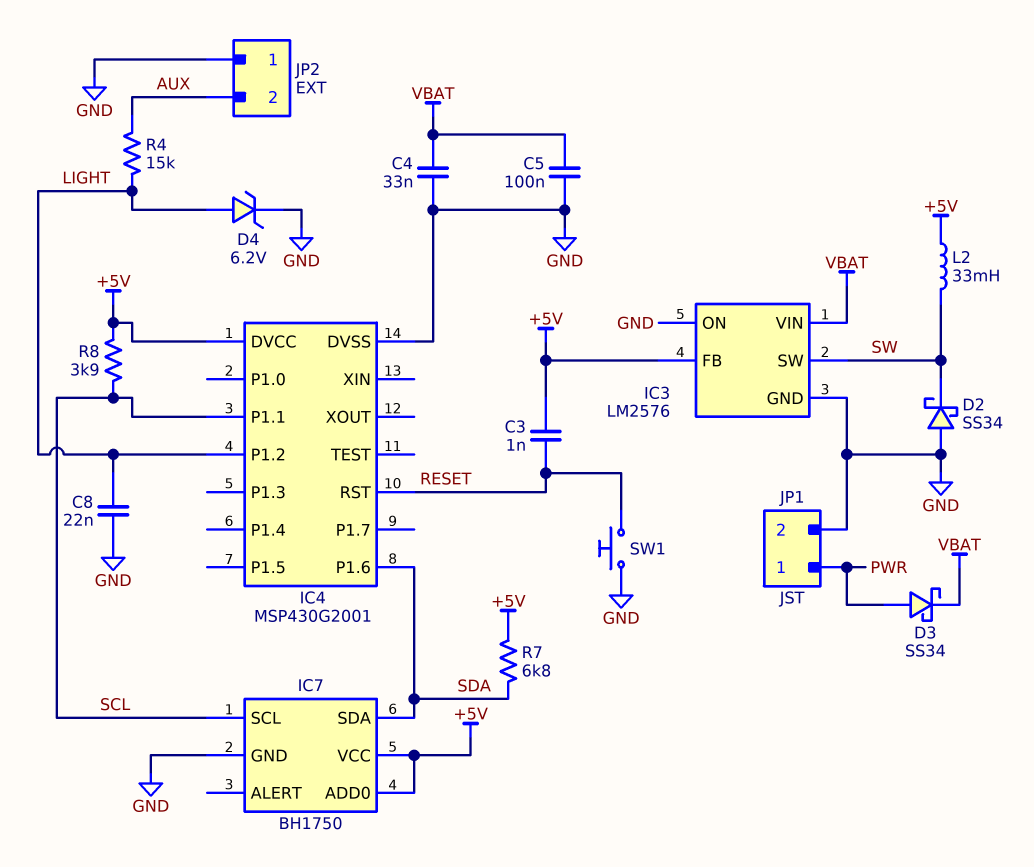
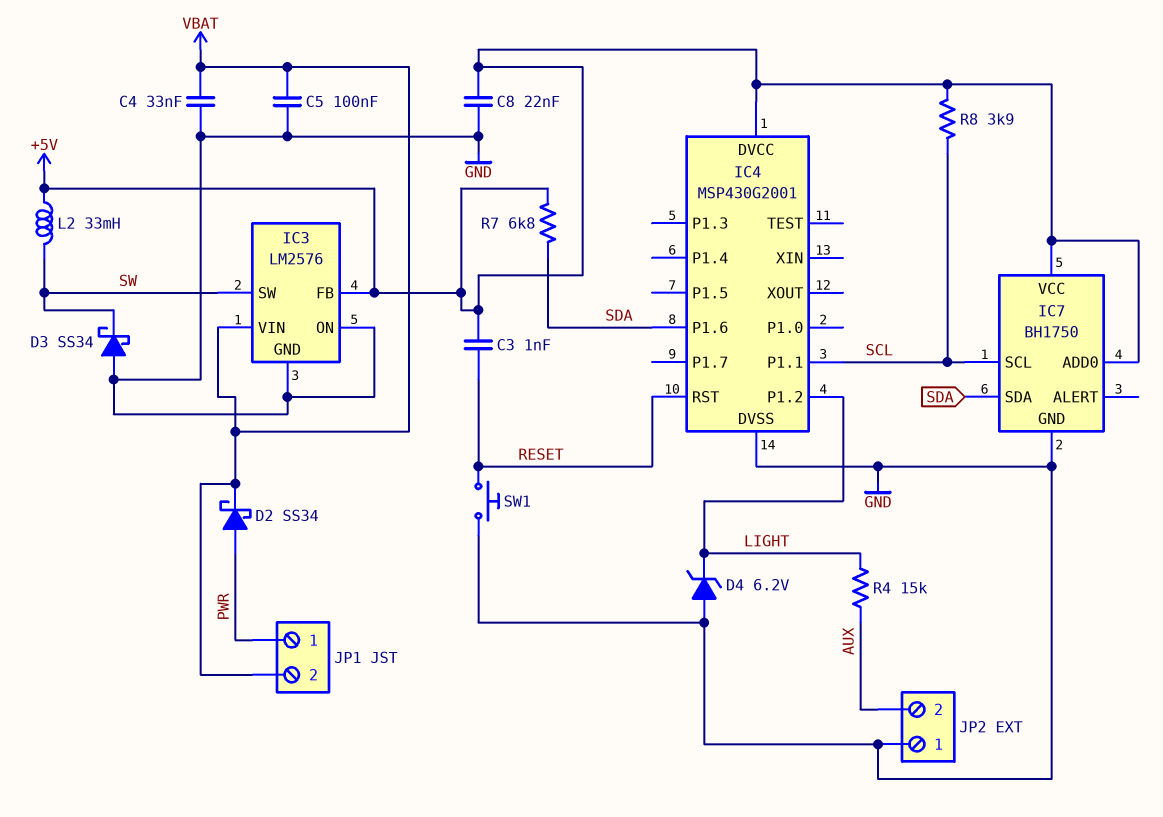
C8: 22nF (GND, LIGHT) -> 22nF (+5V, GND)
D2: schottky SS34 (A GND, K SW) -> schottky SS34 (A PWR, K VBAT)
D3: schottky SS34 (A PWR, K VBAT) -> schottky SS34 (A GND, K SW)
D4: zener 6.2V (A LIGHT, K GND) -> zener 6.2V (A GND, K LIGHT)
JP1 pin 2: GND -> VBAT

